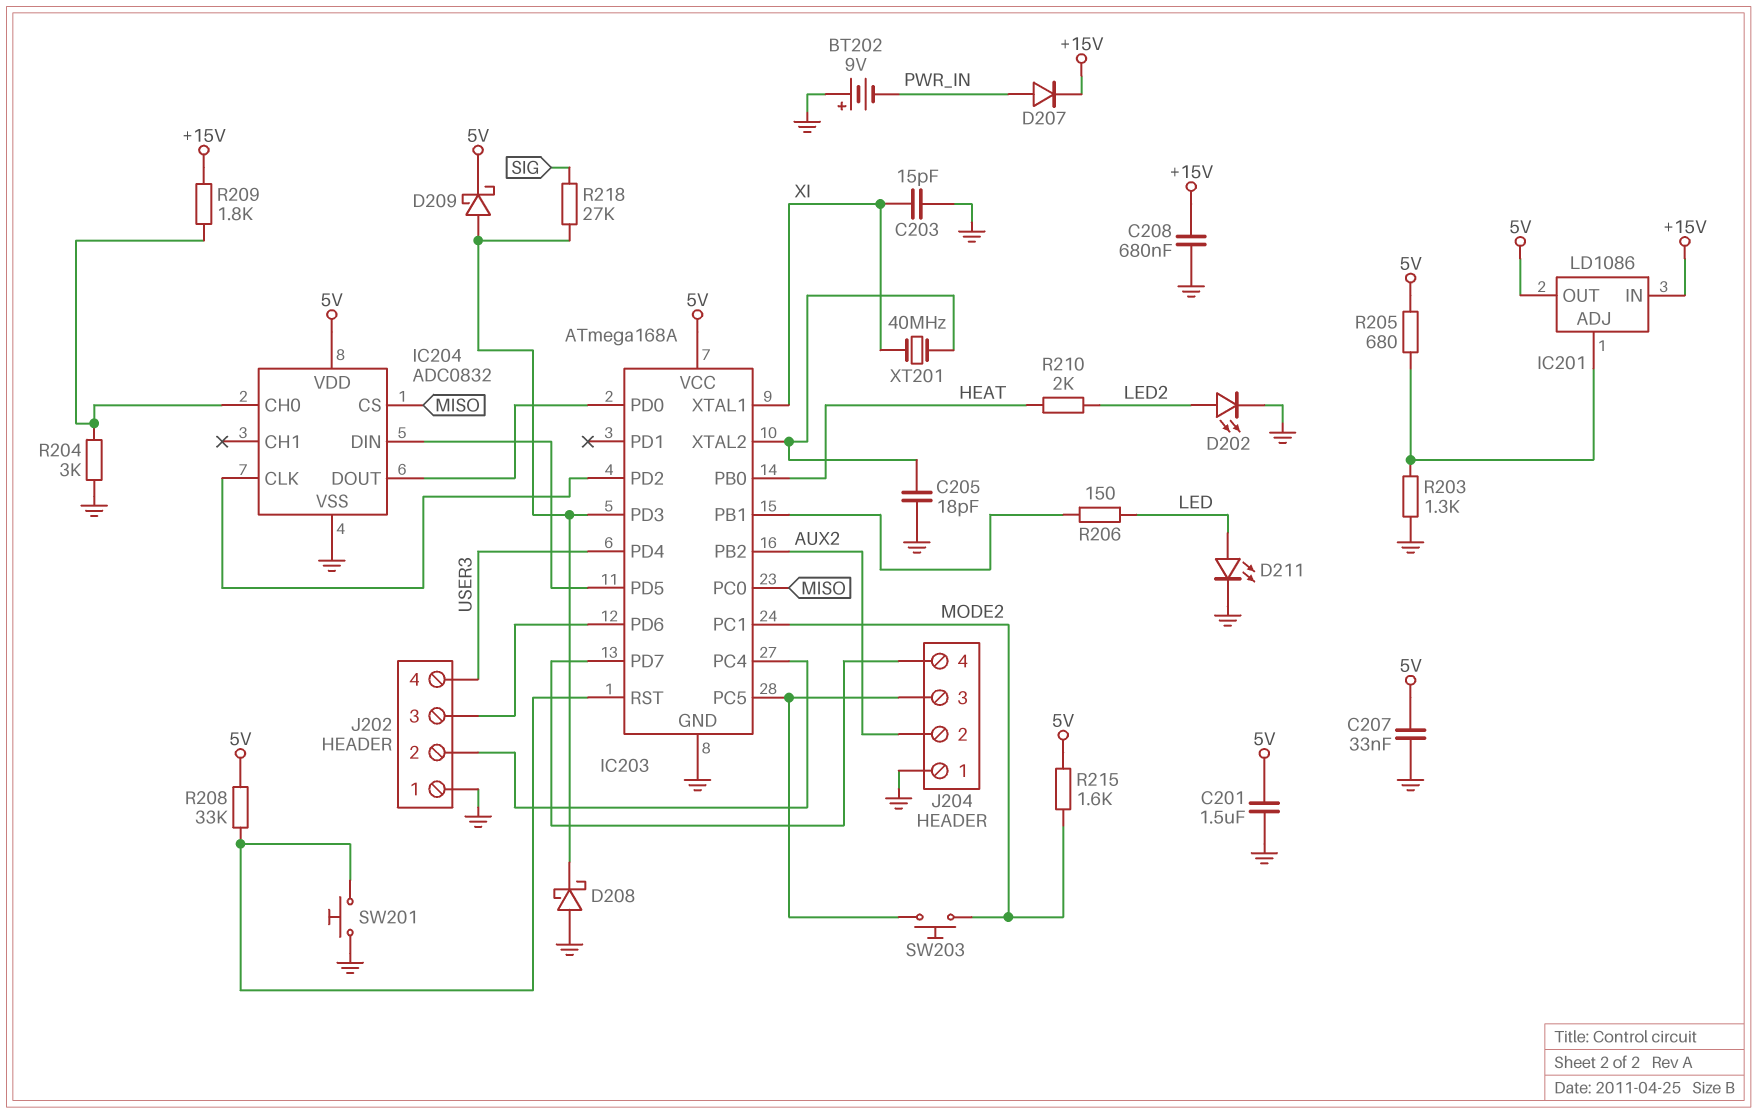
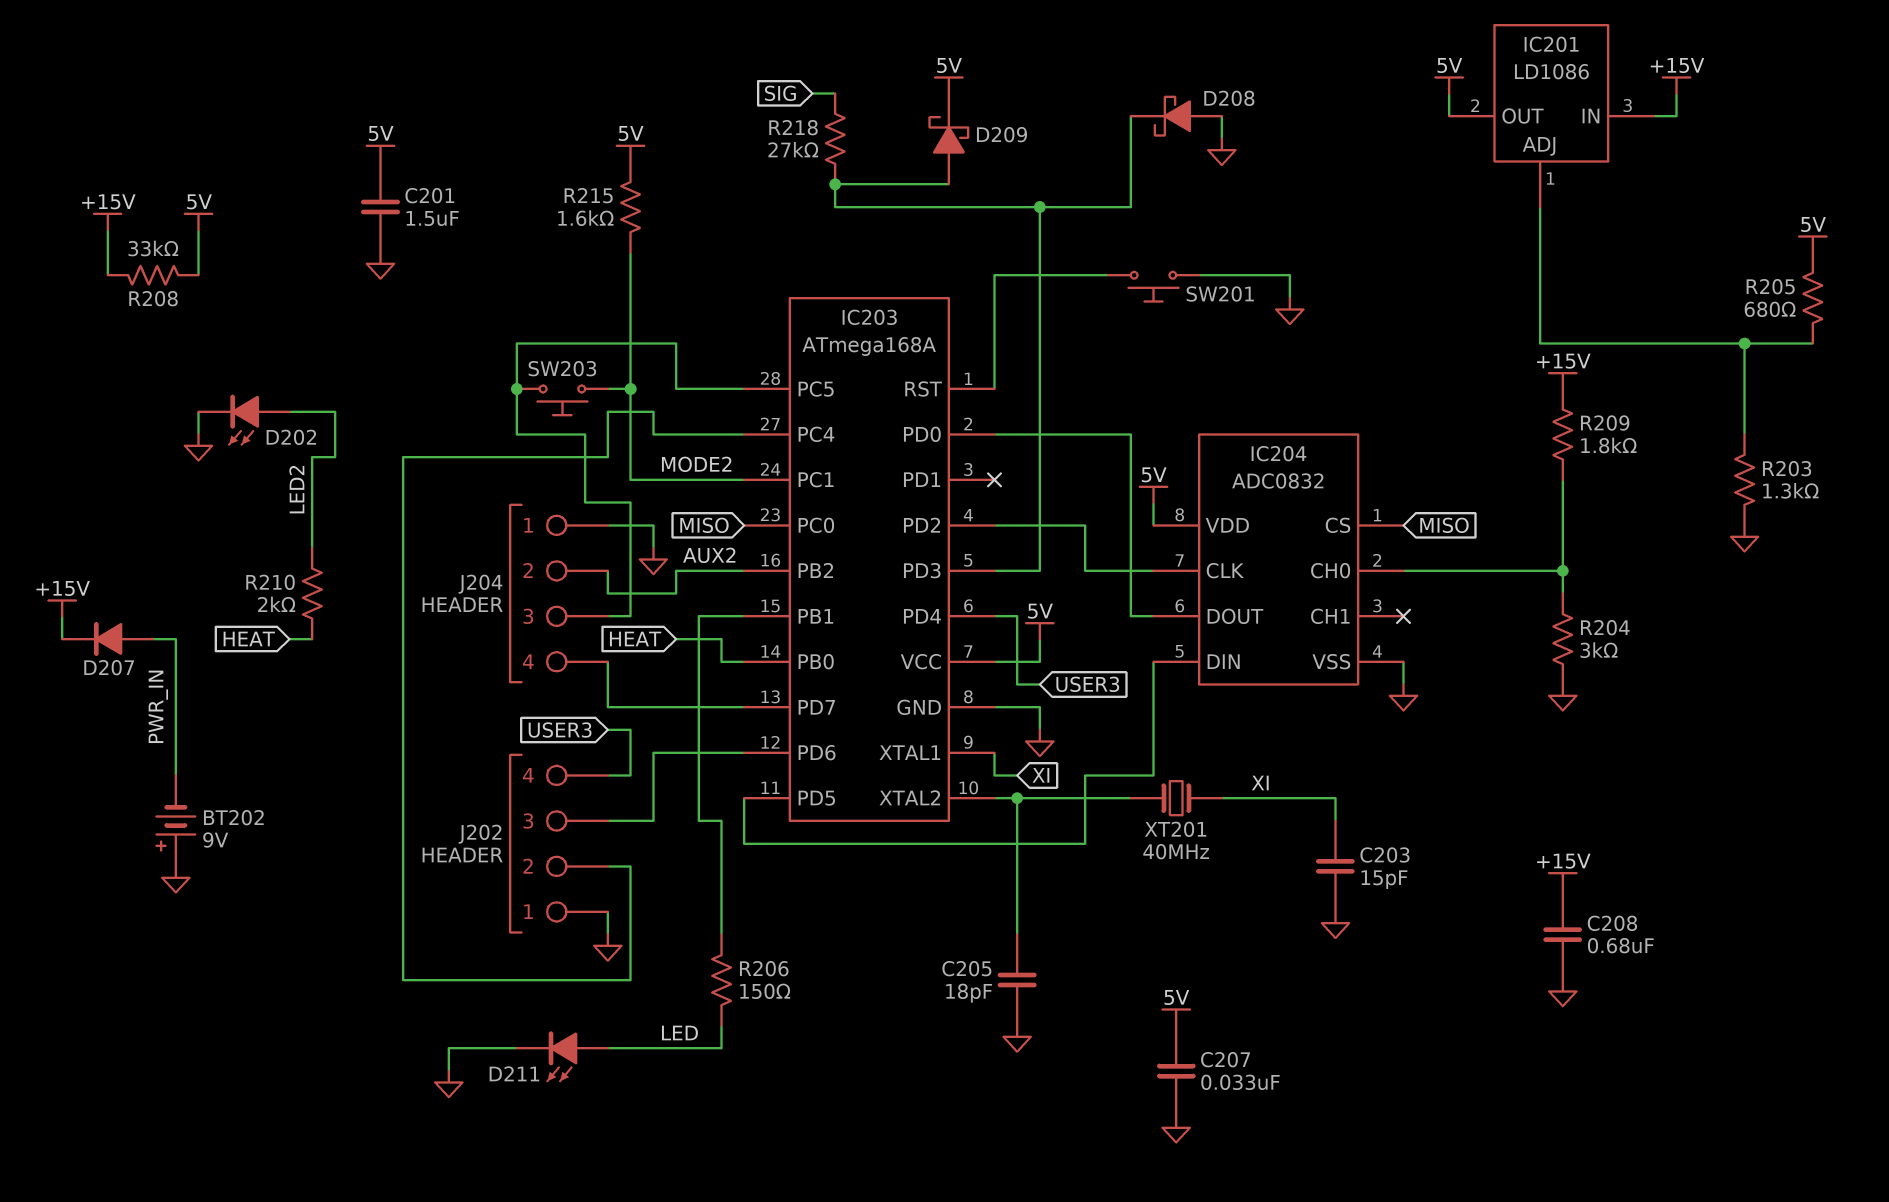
R208: 33k (5V, IC203/RST) -> 33k (+15V, 5V)

